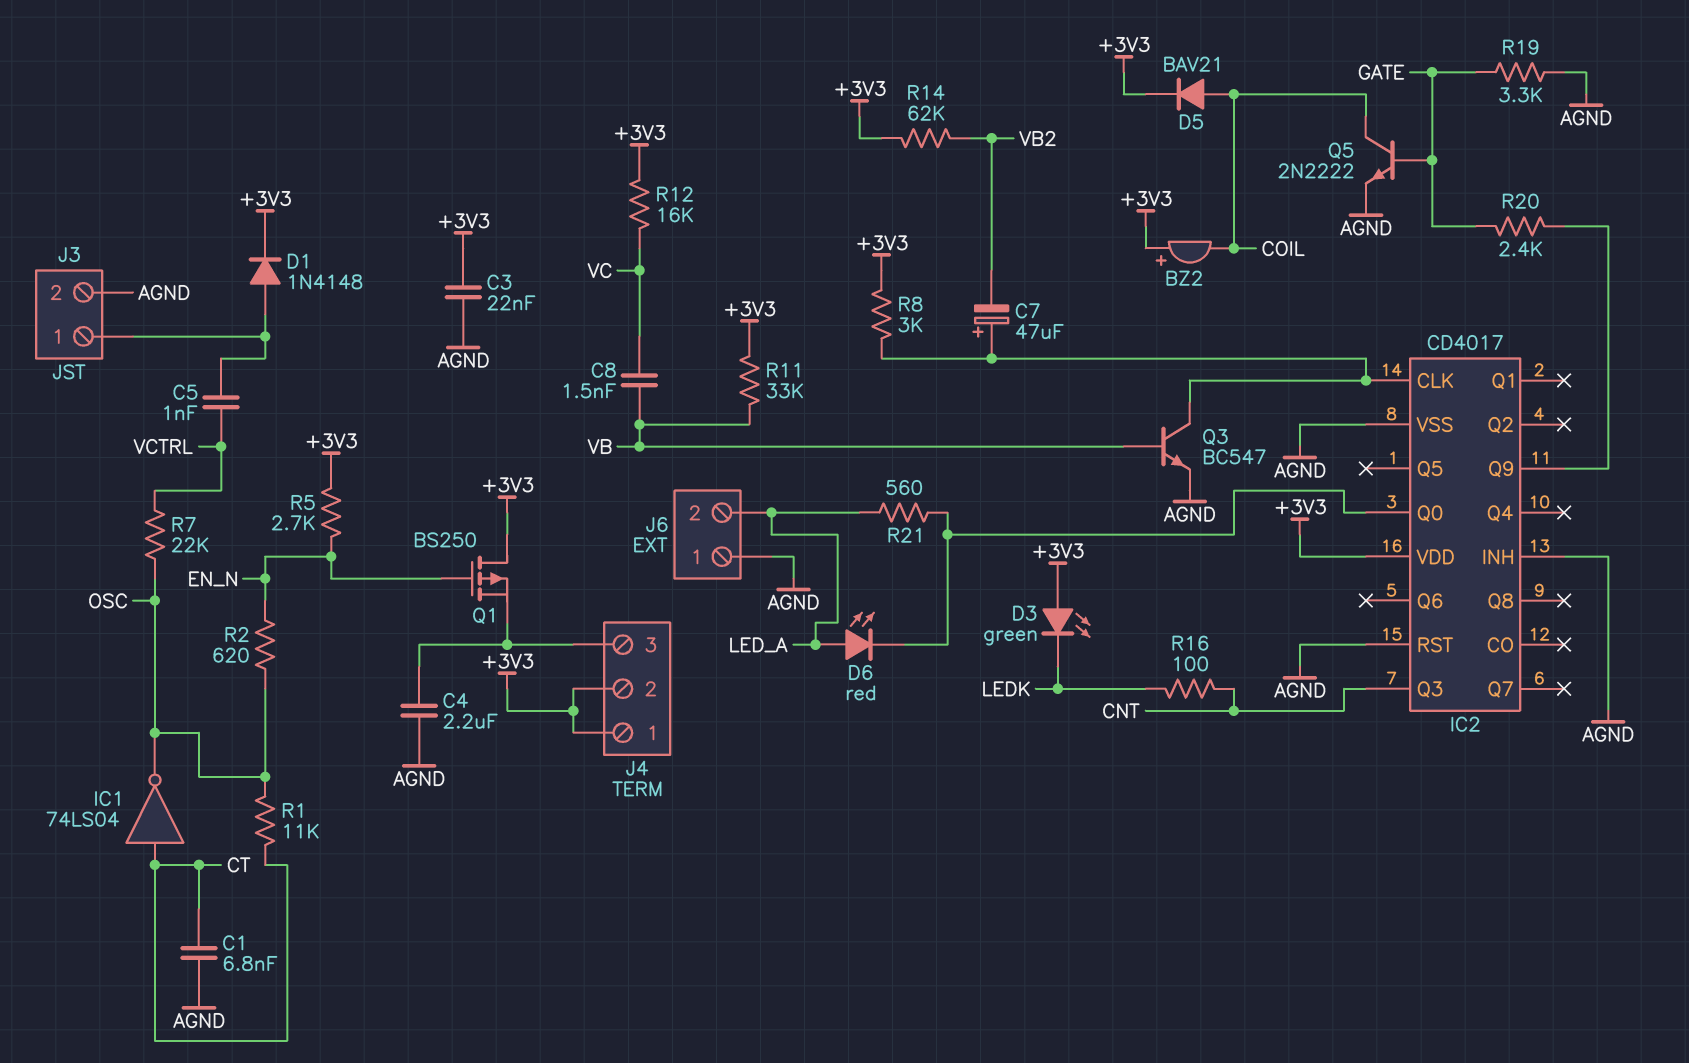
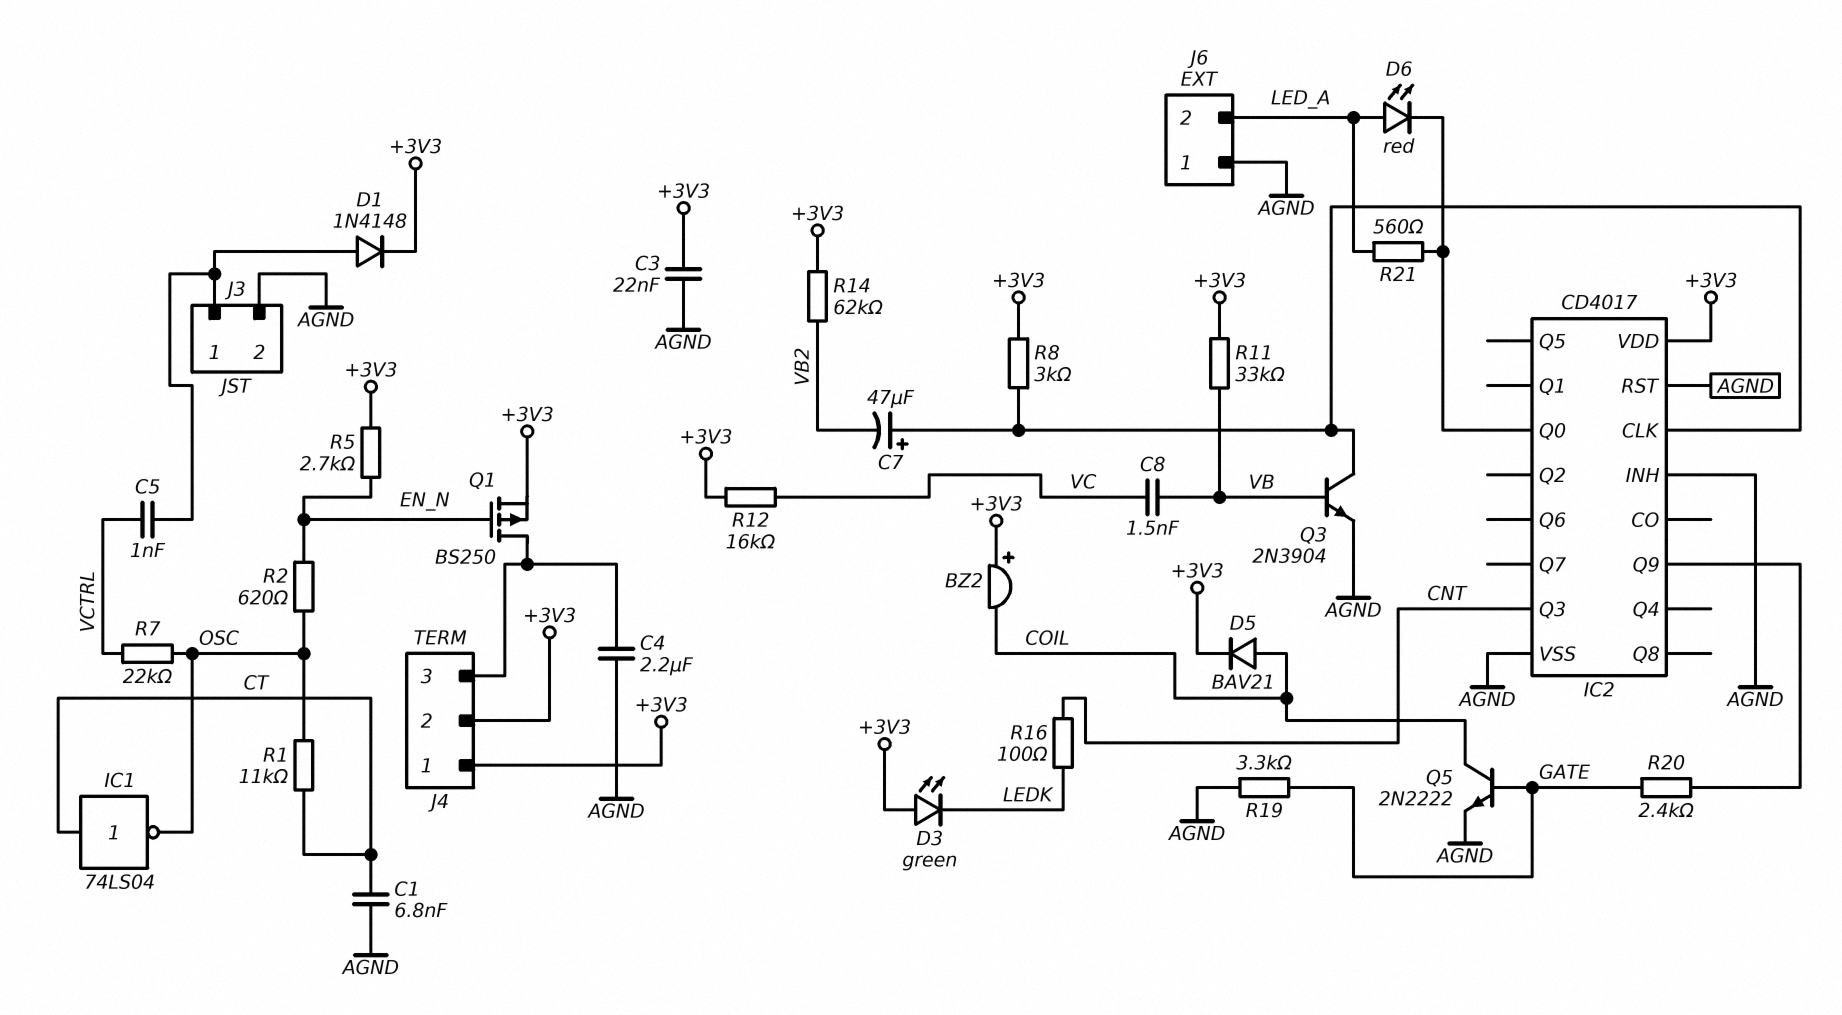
Q1: PMOS BS250 (G EN_N, D +3V3, S J4/3) -> PMOS BS250 (G EN_N, D J4/3, S +3V3)
Q3: NPN BC547 (B VB, C IC2/CLK, E AGND) -> NPN 2N3904 (B VB, C IC2/CLK, E AGND)

